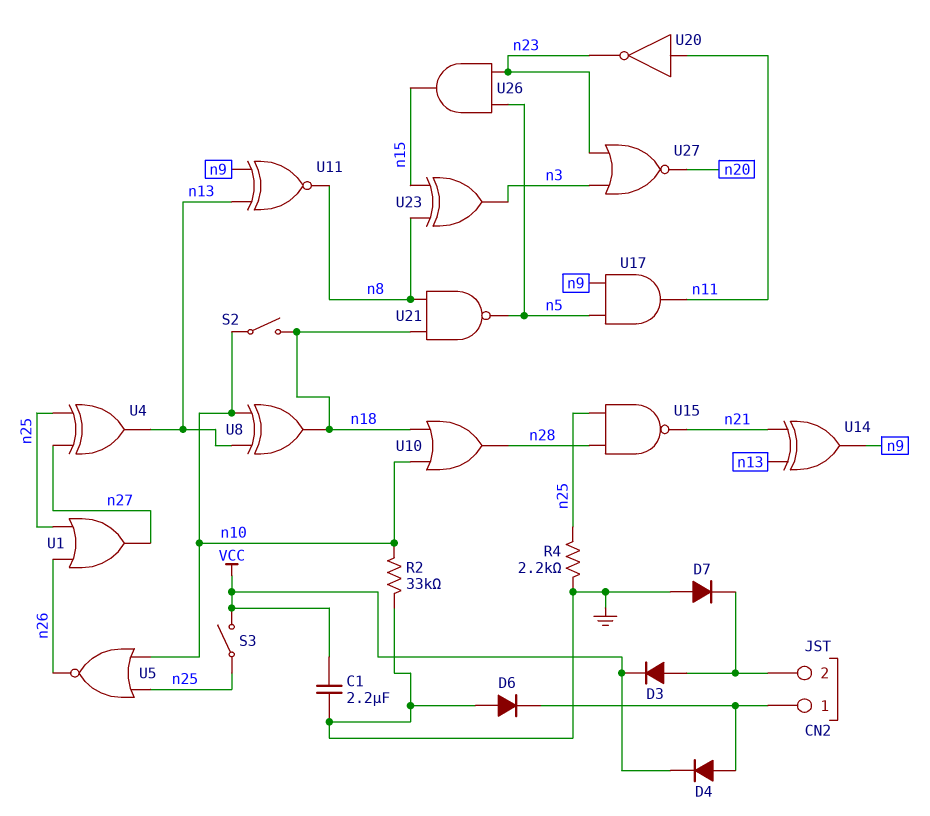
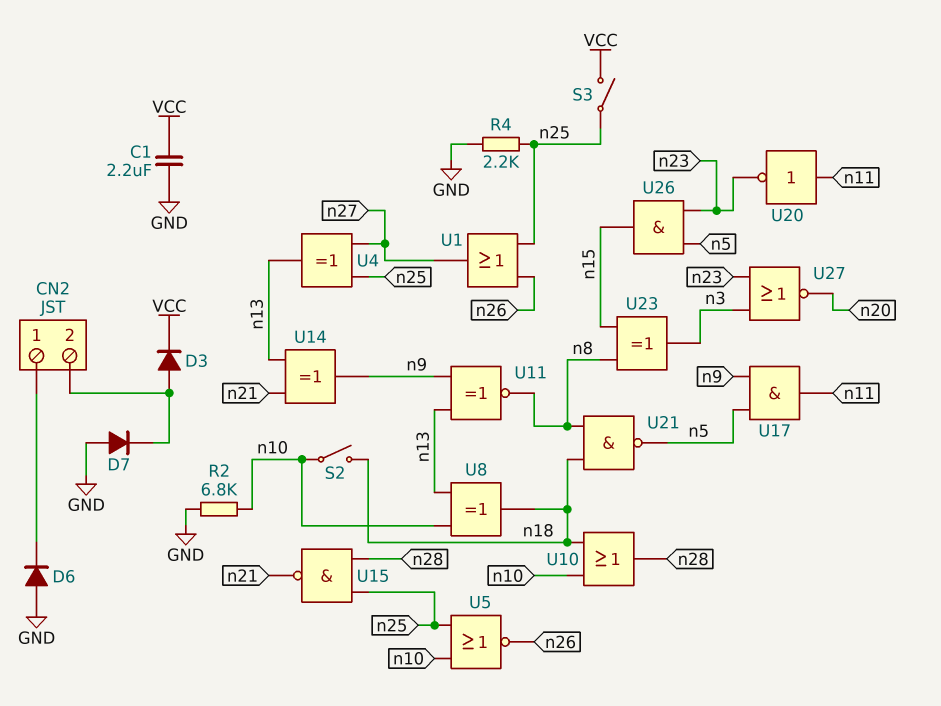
D4: diode (A CN2/1, K VCC) -> none
R2: 33k (GND, n10) -> 6.8k (GND, n10)

